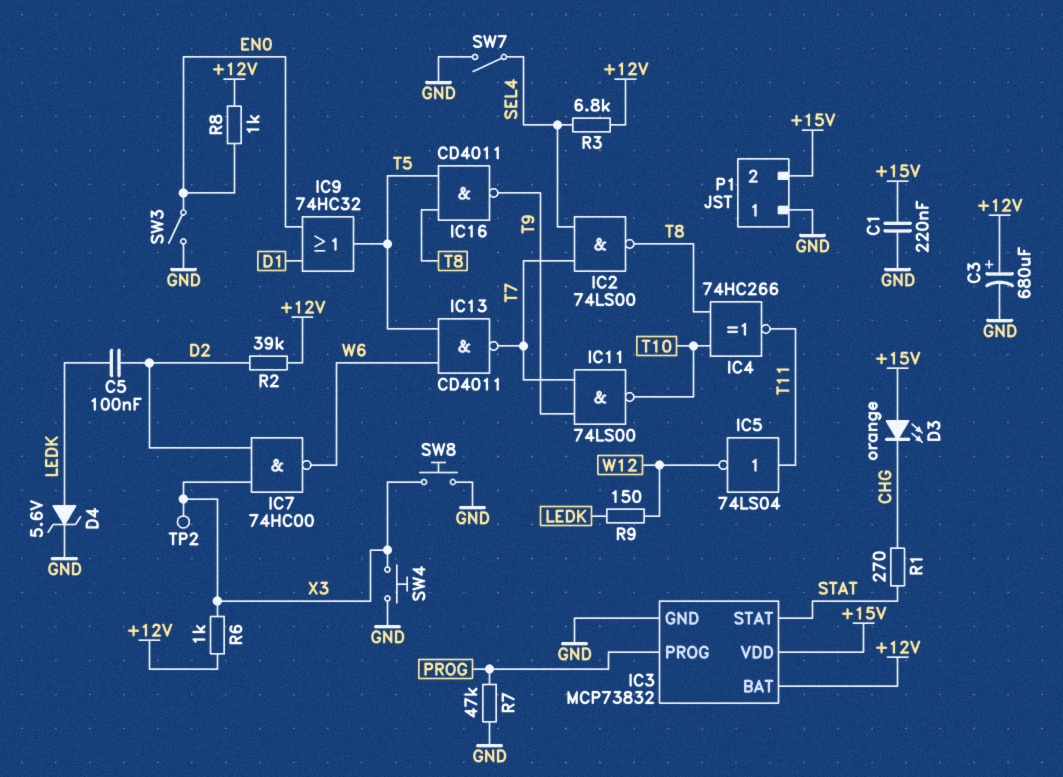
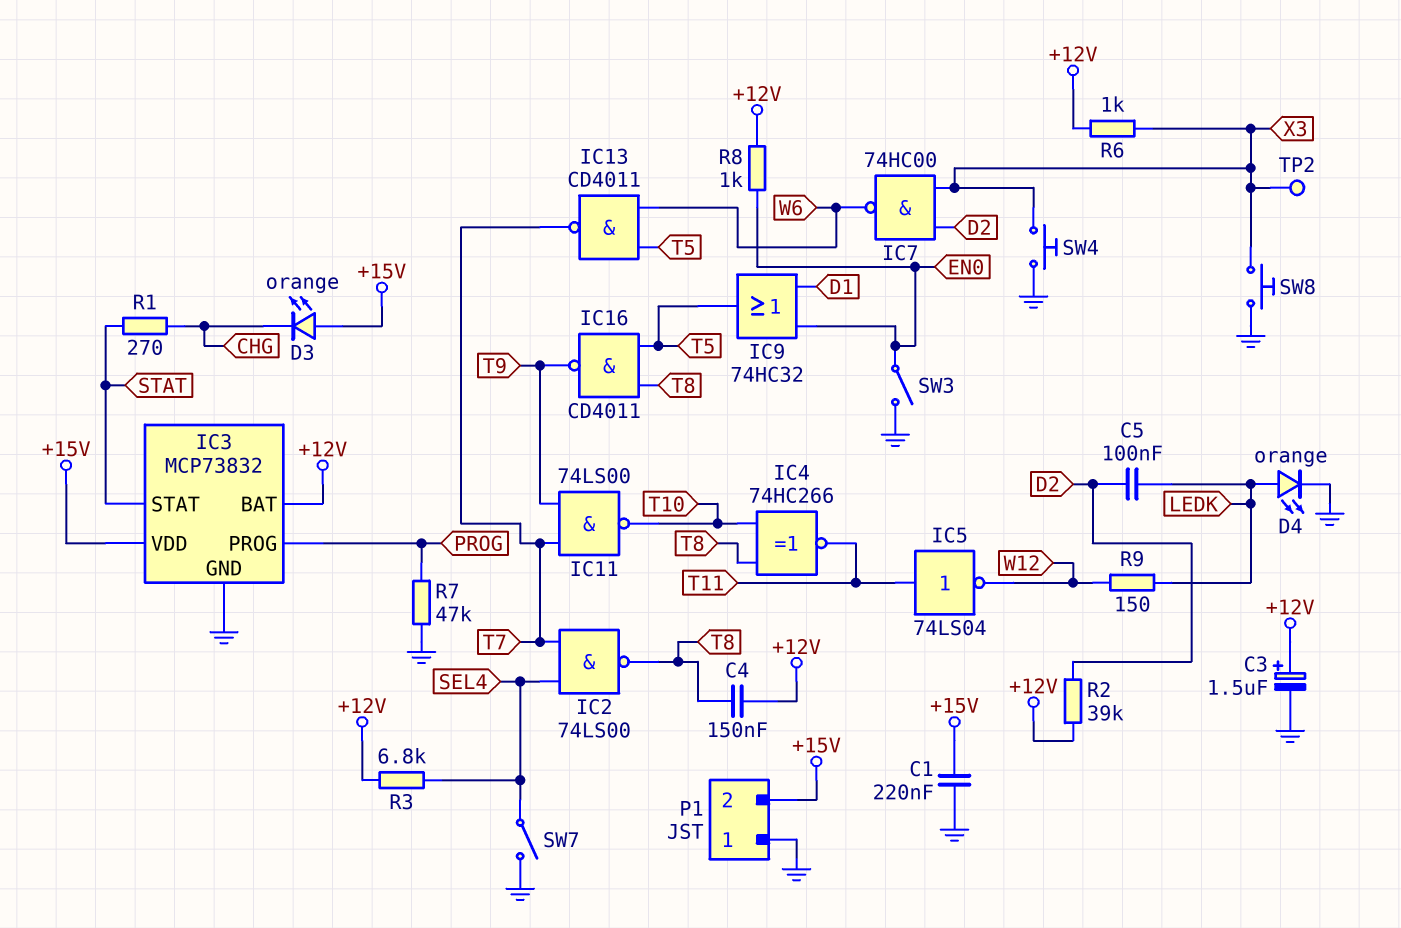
C3: 680uF (plus +12V, minus GND) -> 1.5uF (plus +12V, minus GND)
C4: none -> 150nF (+12V, T8)
D4: zener 5.6V (A LEDK, K GND) -> LED orange (A LEDK, K GND)

